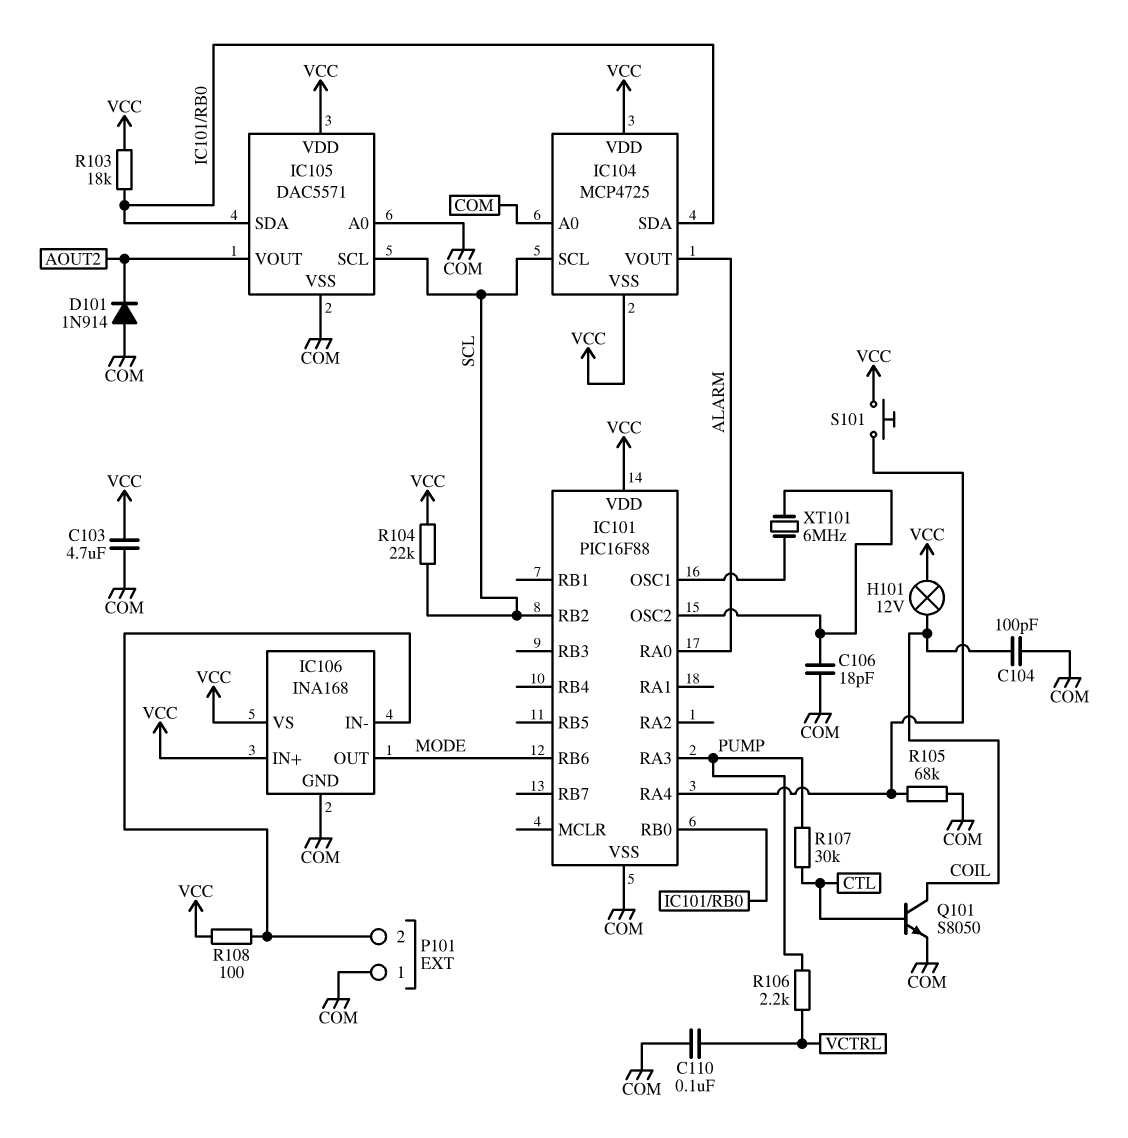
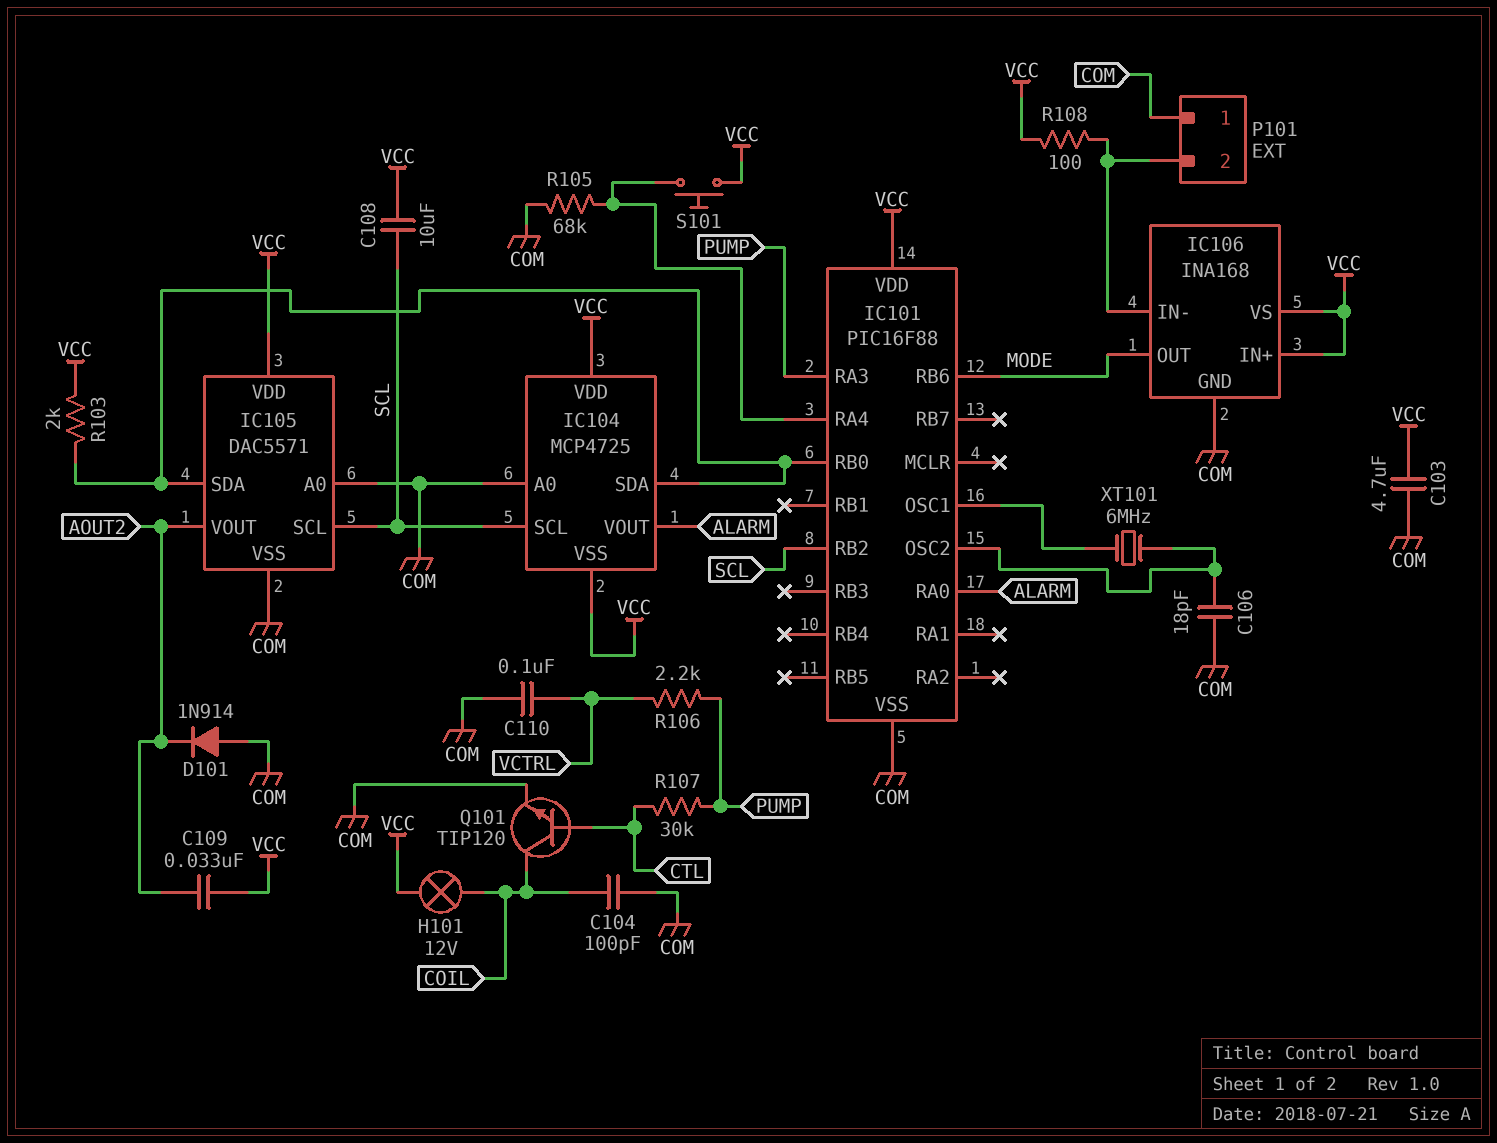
C108: none -> 10uF (SCL, VCC)
C109: none -> 33nF (AOUT2, VCC)
Q101: NPN S8050 (B CTL, C COIL, E COM) -> NPN TIP120 (B CTL, C COIL, E COM)
R103: 18k (IC101/RB0, VCC) -> 2k (IC101/RB0, VCC)
R104: 22k (SCL, VCC) -> none

